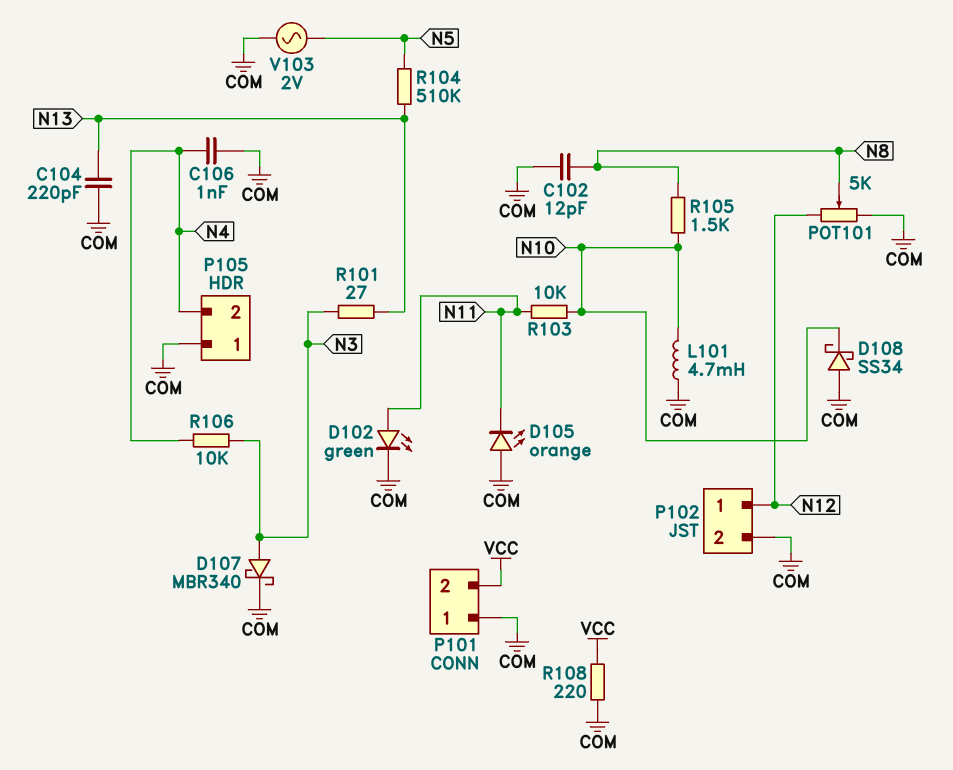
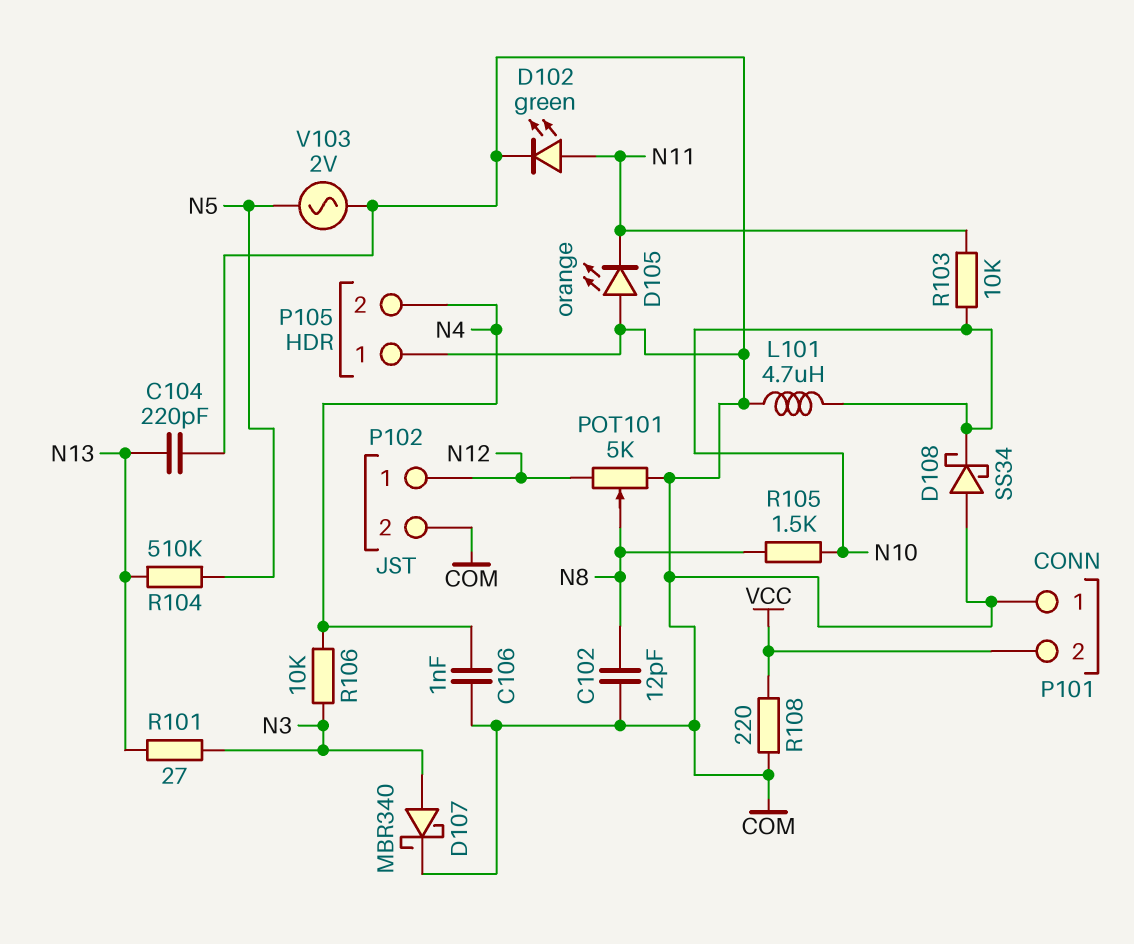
L101: 4.7mH (COM, N10) -> 4.7uH (COM, N10)

